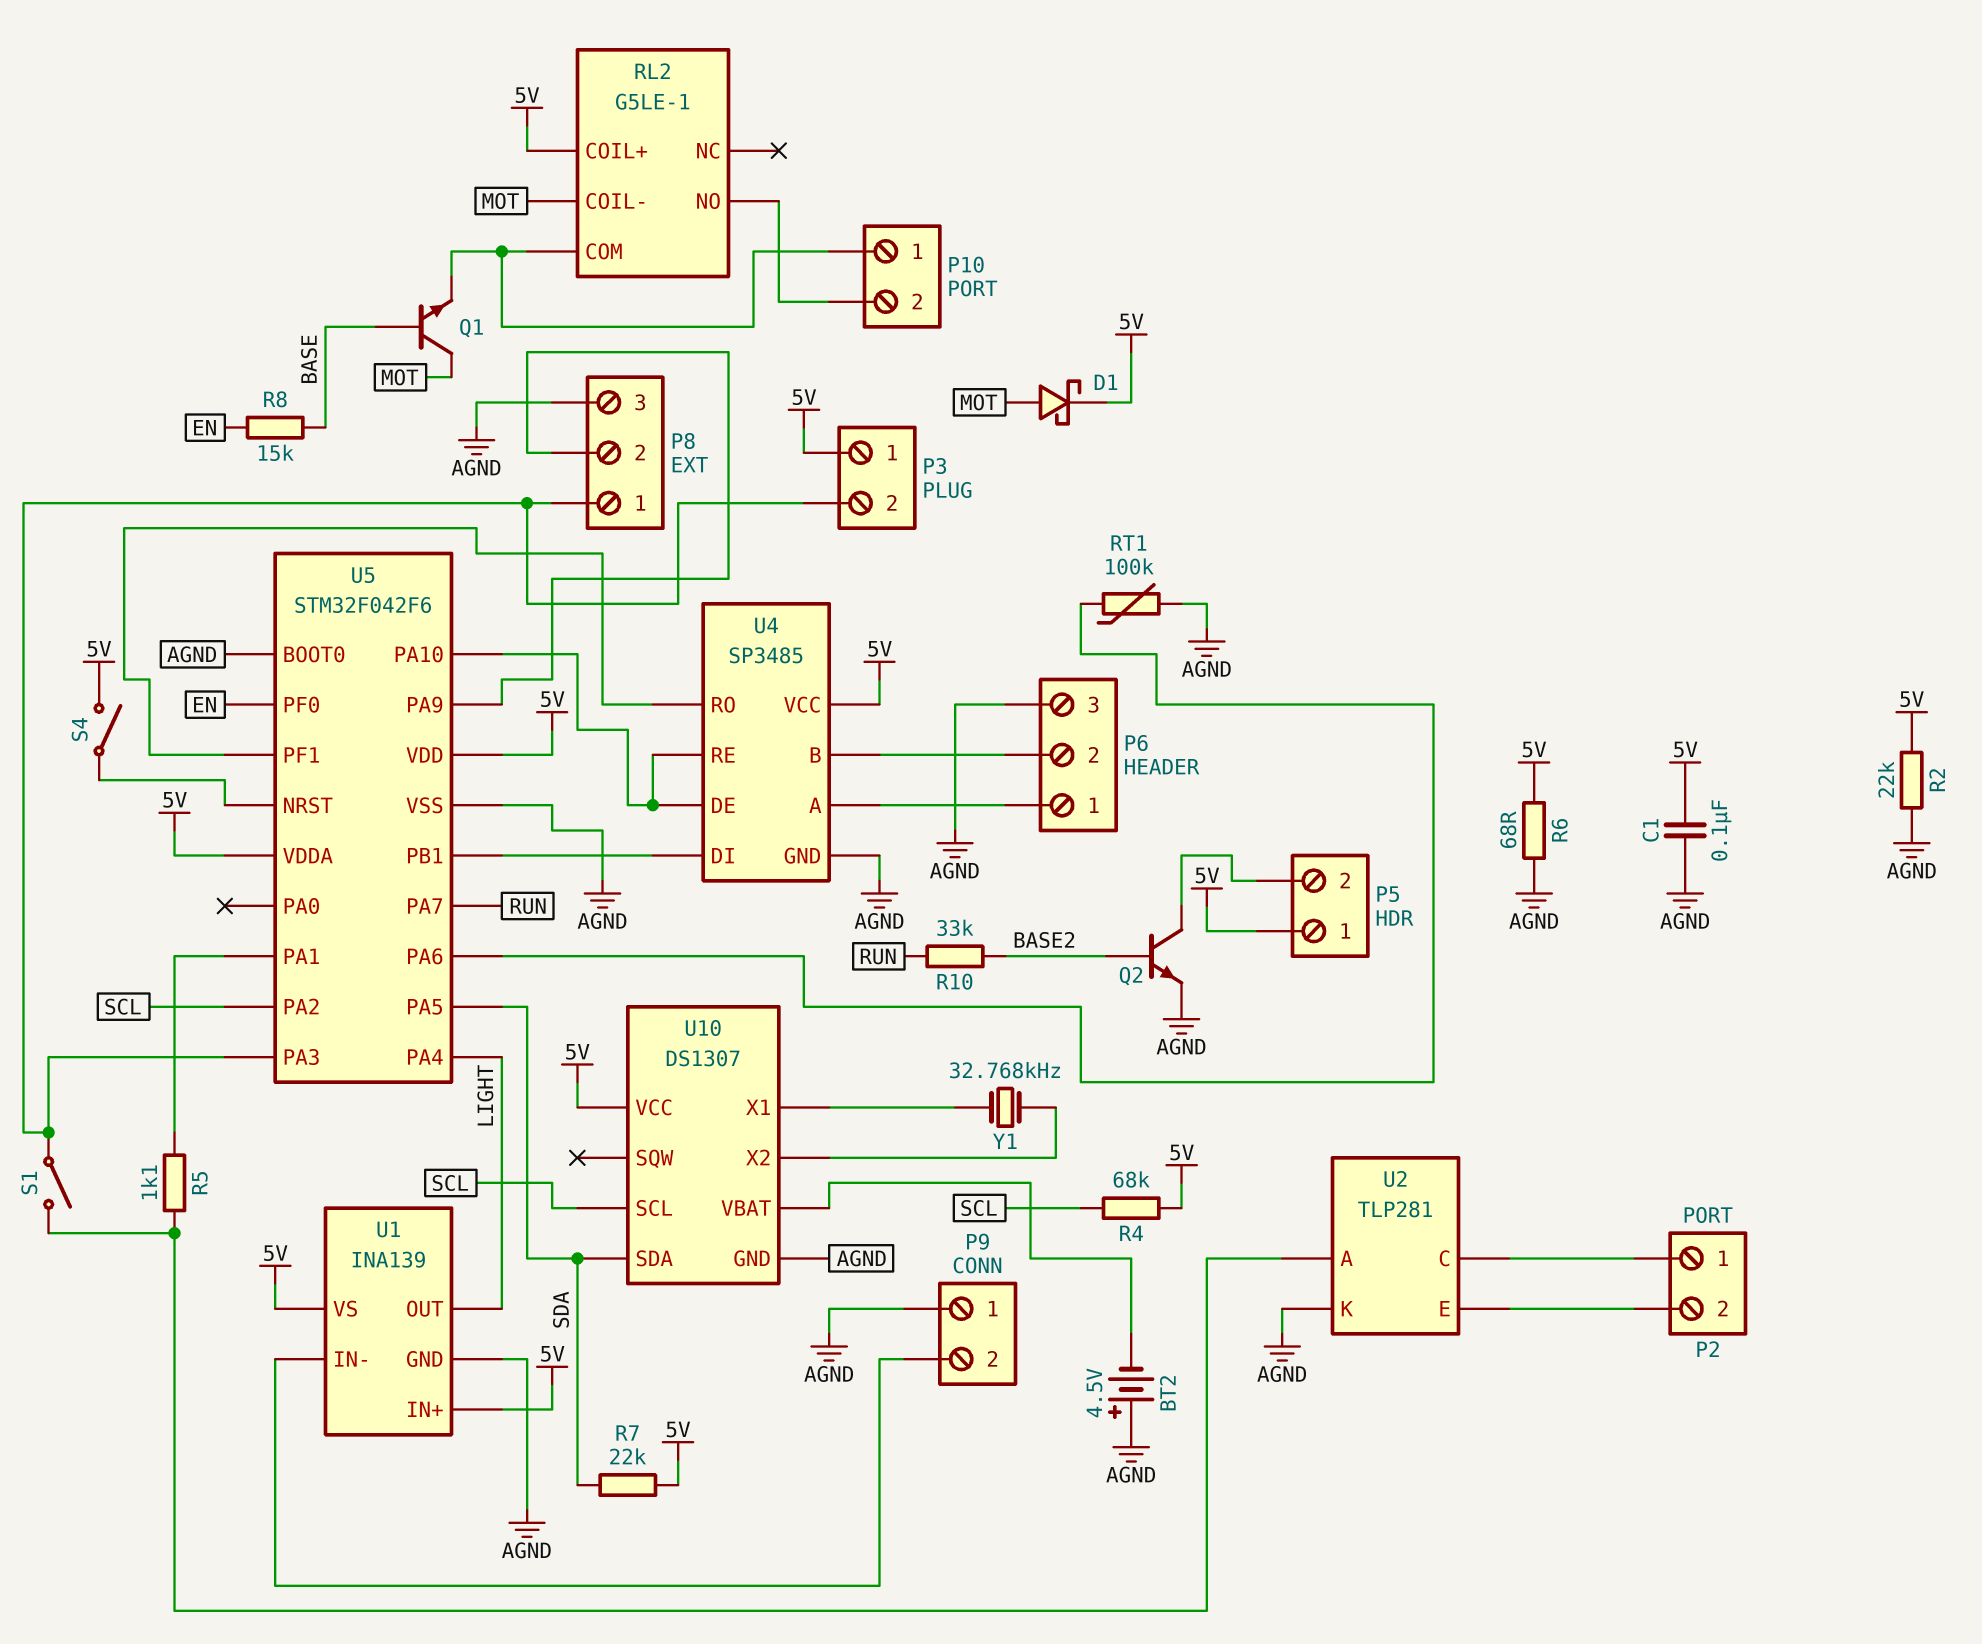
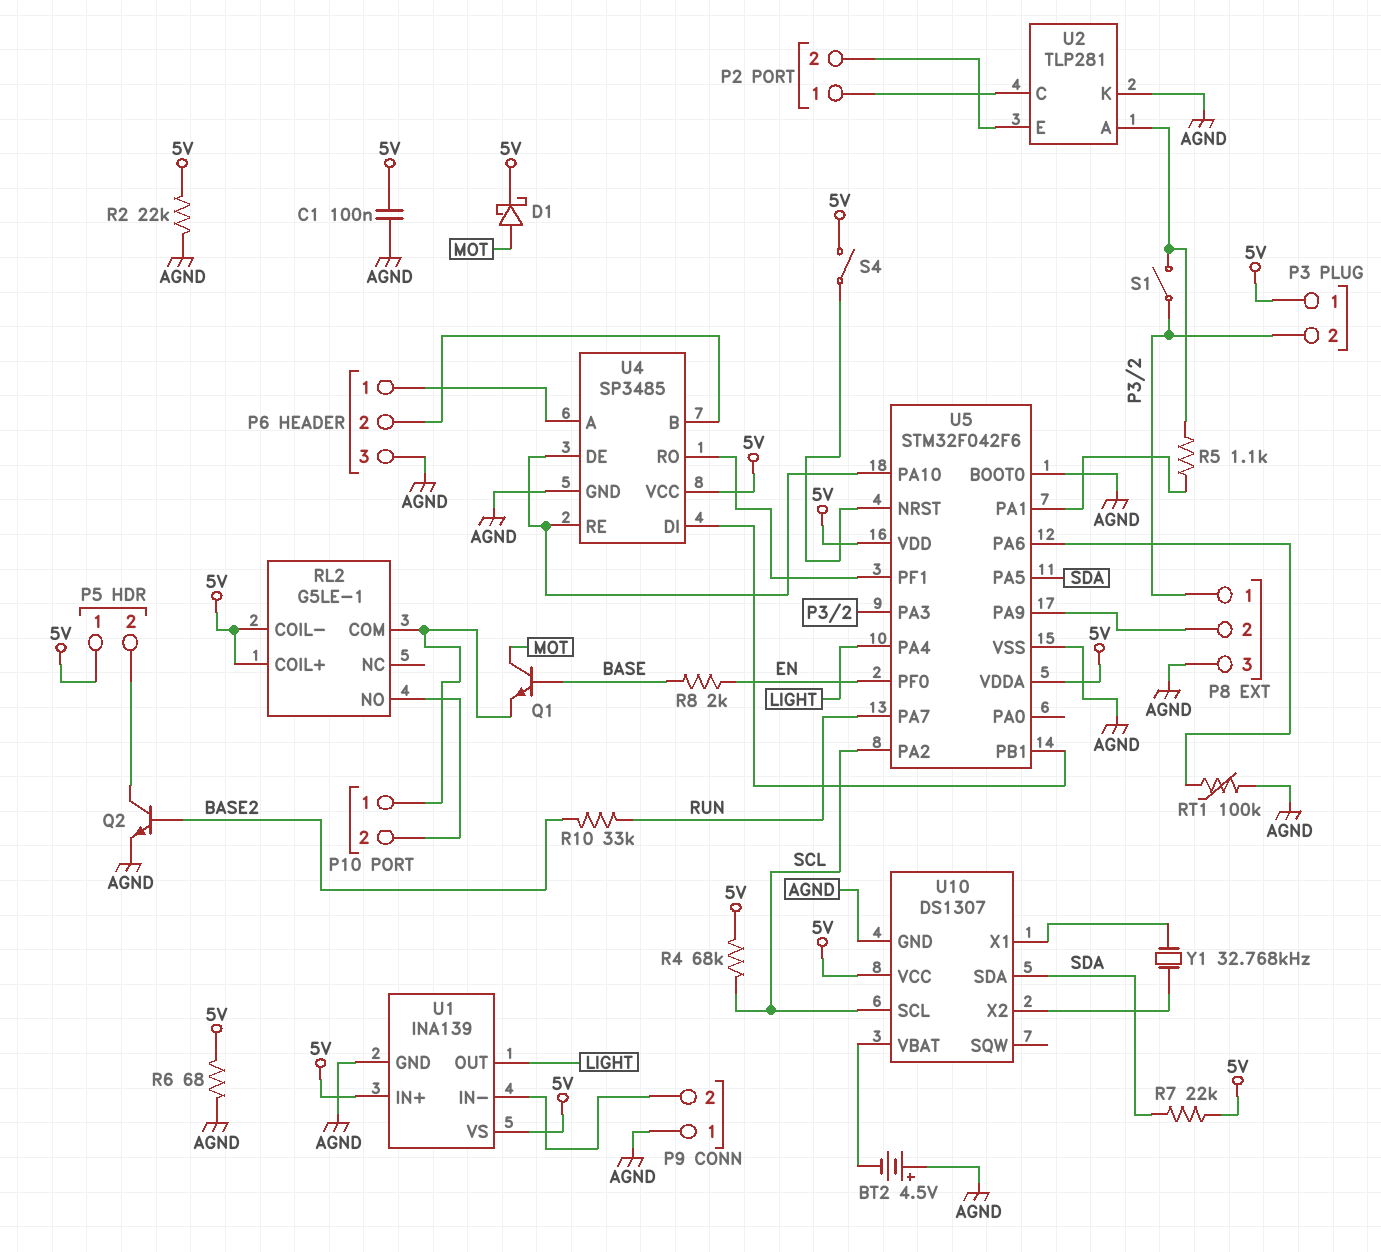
R8: 15k (BASE, EN) -> 2k (BASE, EN)
RL2 pin COIL-: MOT -> 5V

